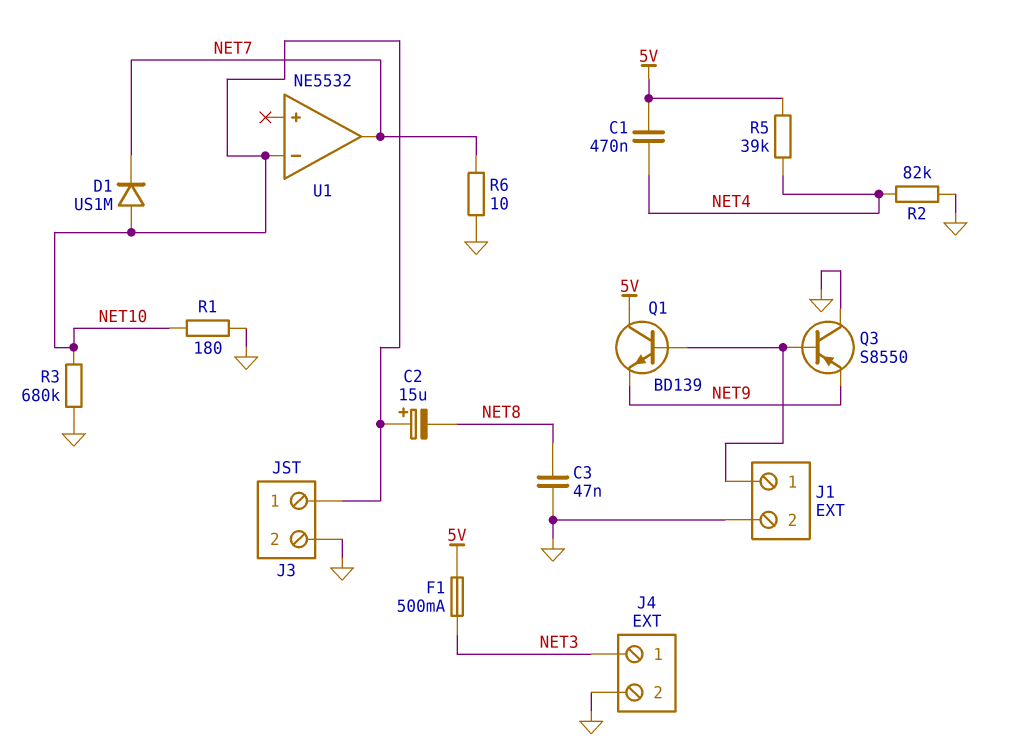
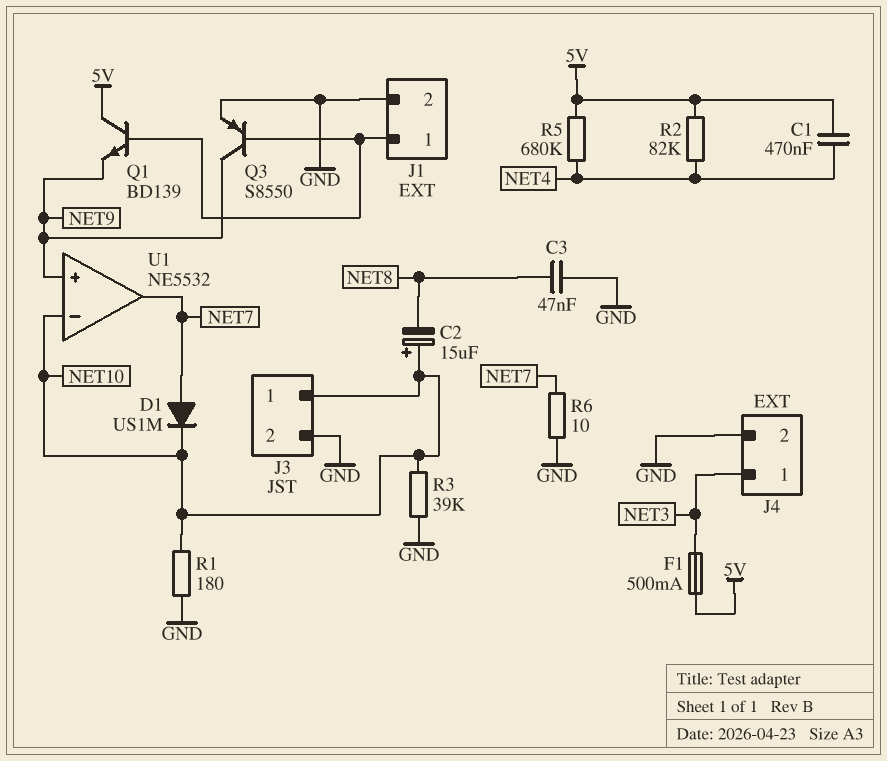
D1: diode US1M (A NET10, K NET7) -> diode US1M (A NET7, K NET10)
Q3: PNP S8550 (B J1/1, C GND, E NET9) -> PNP S8550 (B J1/1, C NET9, E GND)
R2: 82k (GND, NET4) -> 82k (5V, NET4)
R3: 680k (GND, NET10) -> 39k (GND, NET10)
R5: 39k (5V, NET4) -> 680k (5V, NET4)
U1 pin in+: none -> NET9

